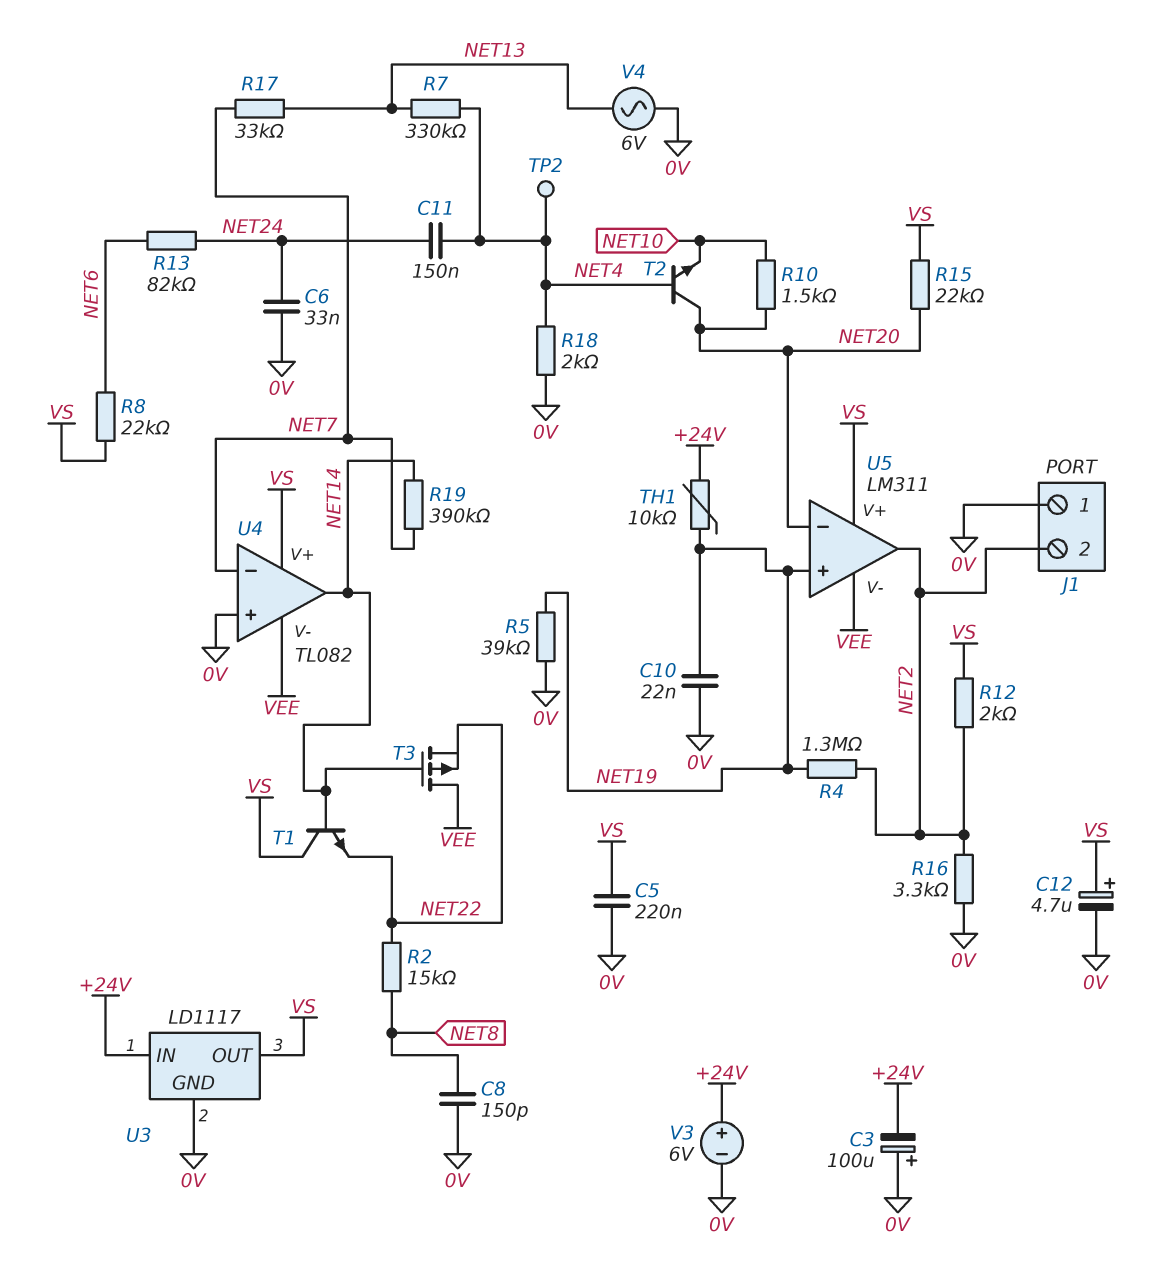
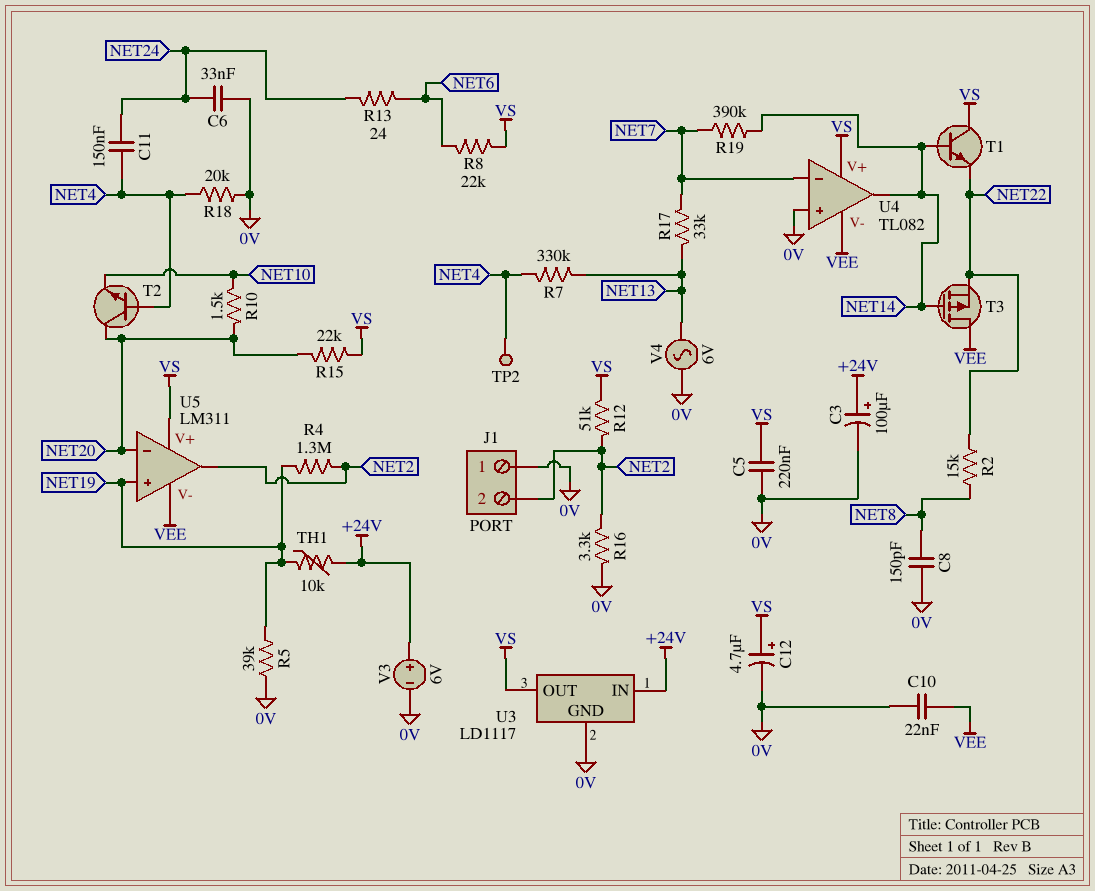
C3: 100uF (plus 0V, minus +24V) -> 100uF (plus +24V, minus 0V)
C10: 22nF (0V, NET19) -> 22nF (0V, VEE)
R12: 2k (NET2, VS) -> 51k (NET2, VS)
R13: 82k (NET6, NET24) -> 24 (NET6, NET24)
R18: 2k (0V, NET4) -> 20k (0V, NET4)

